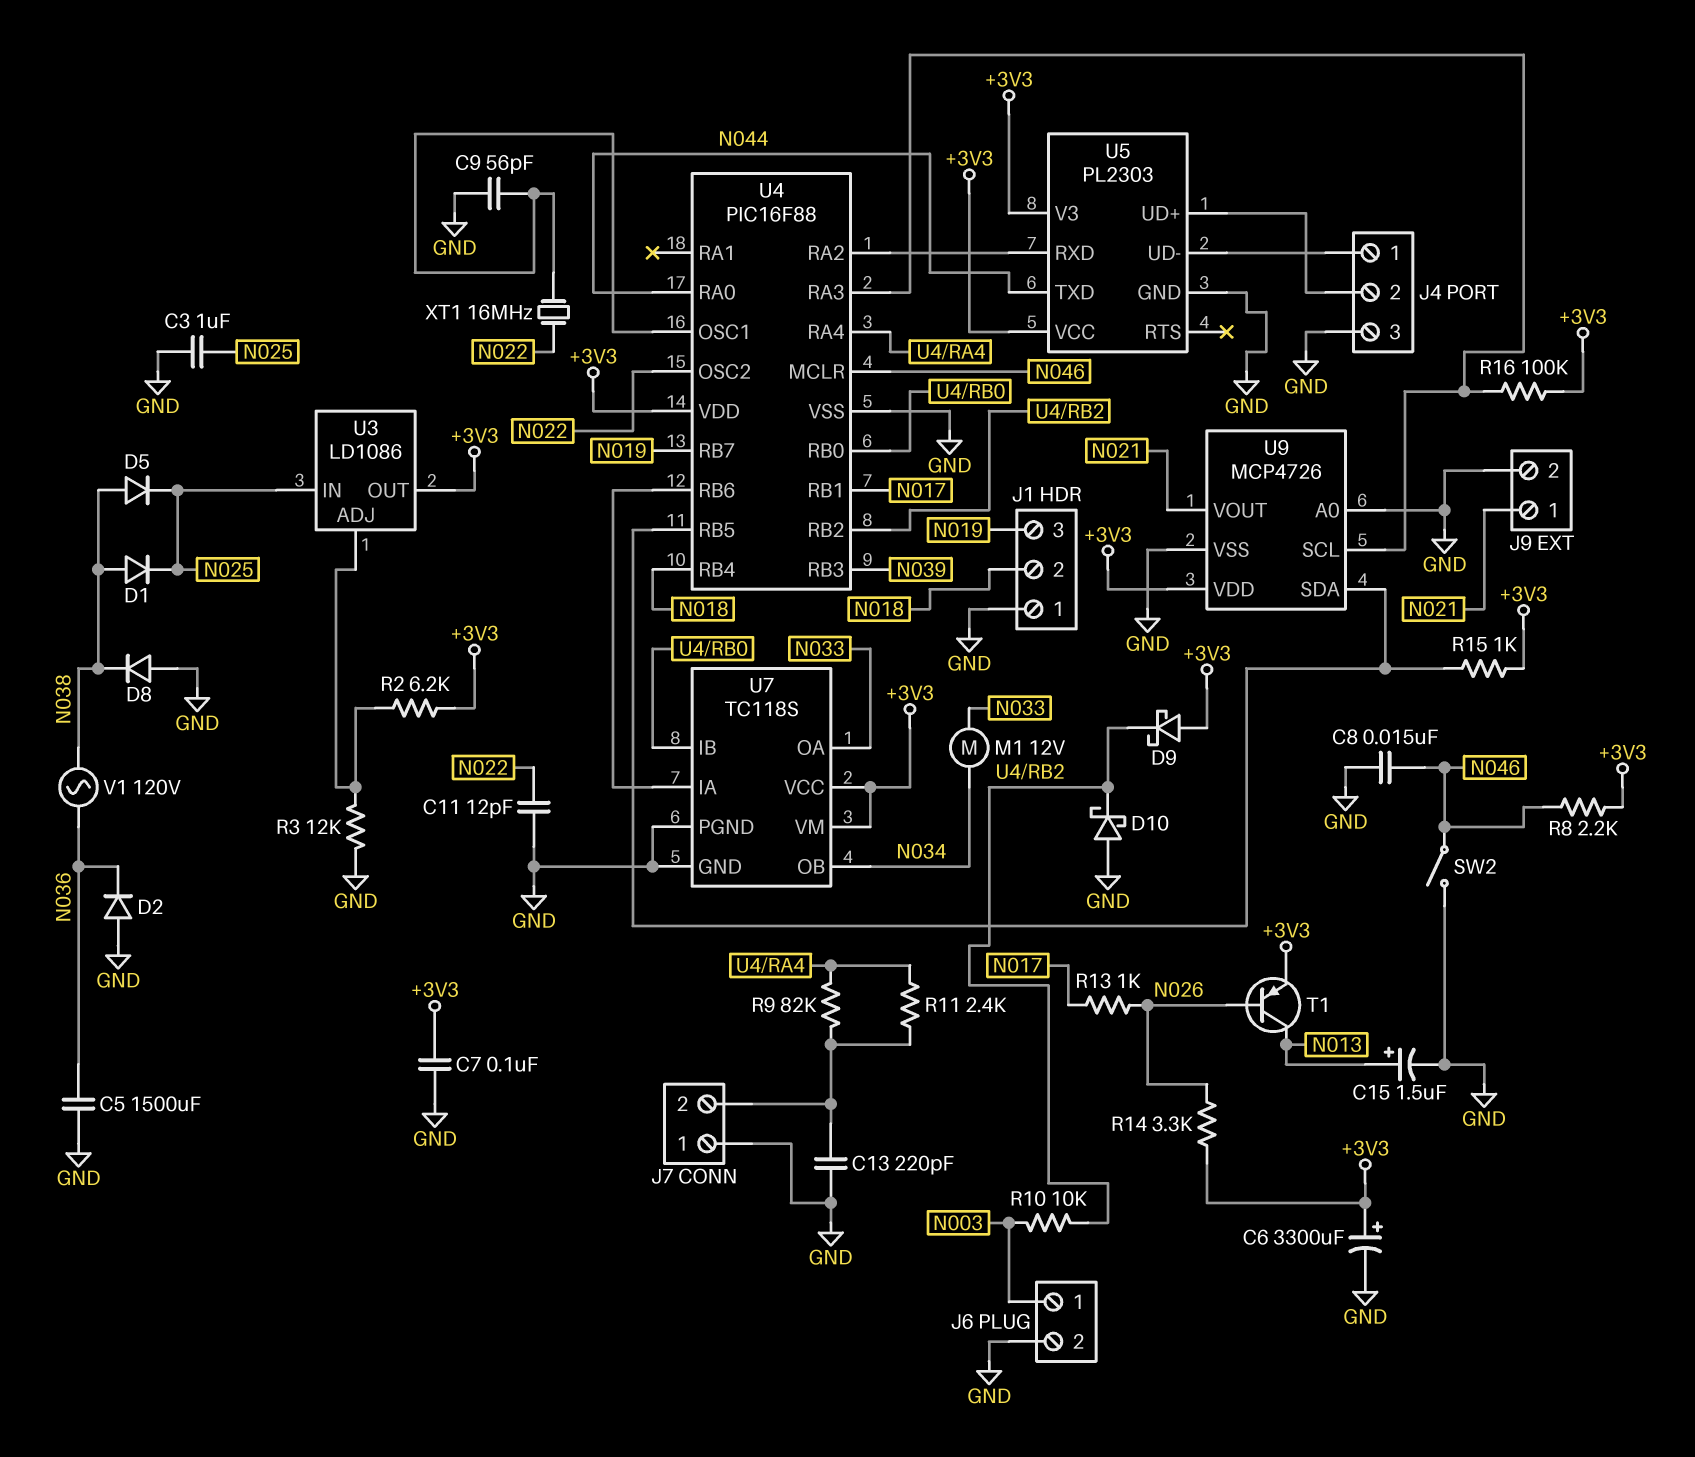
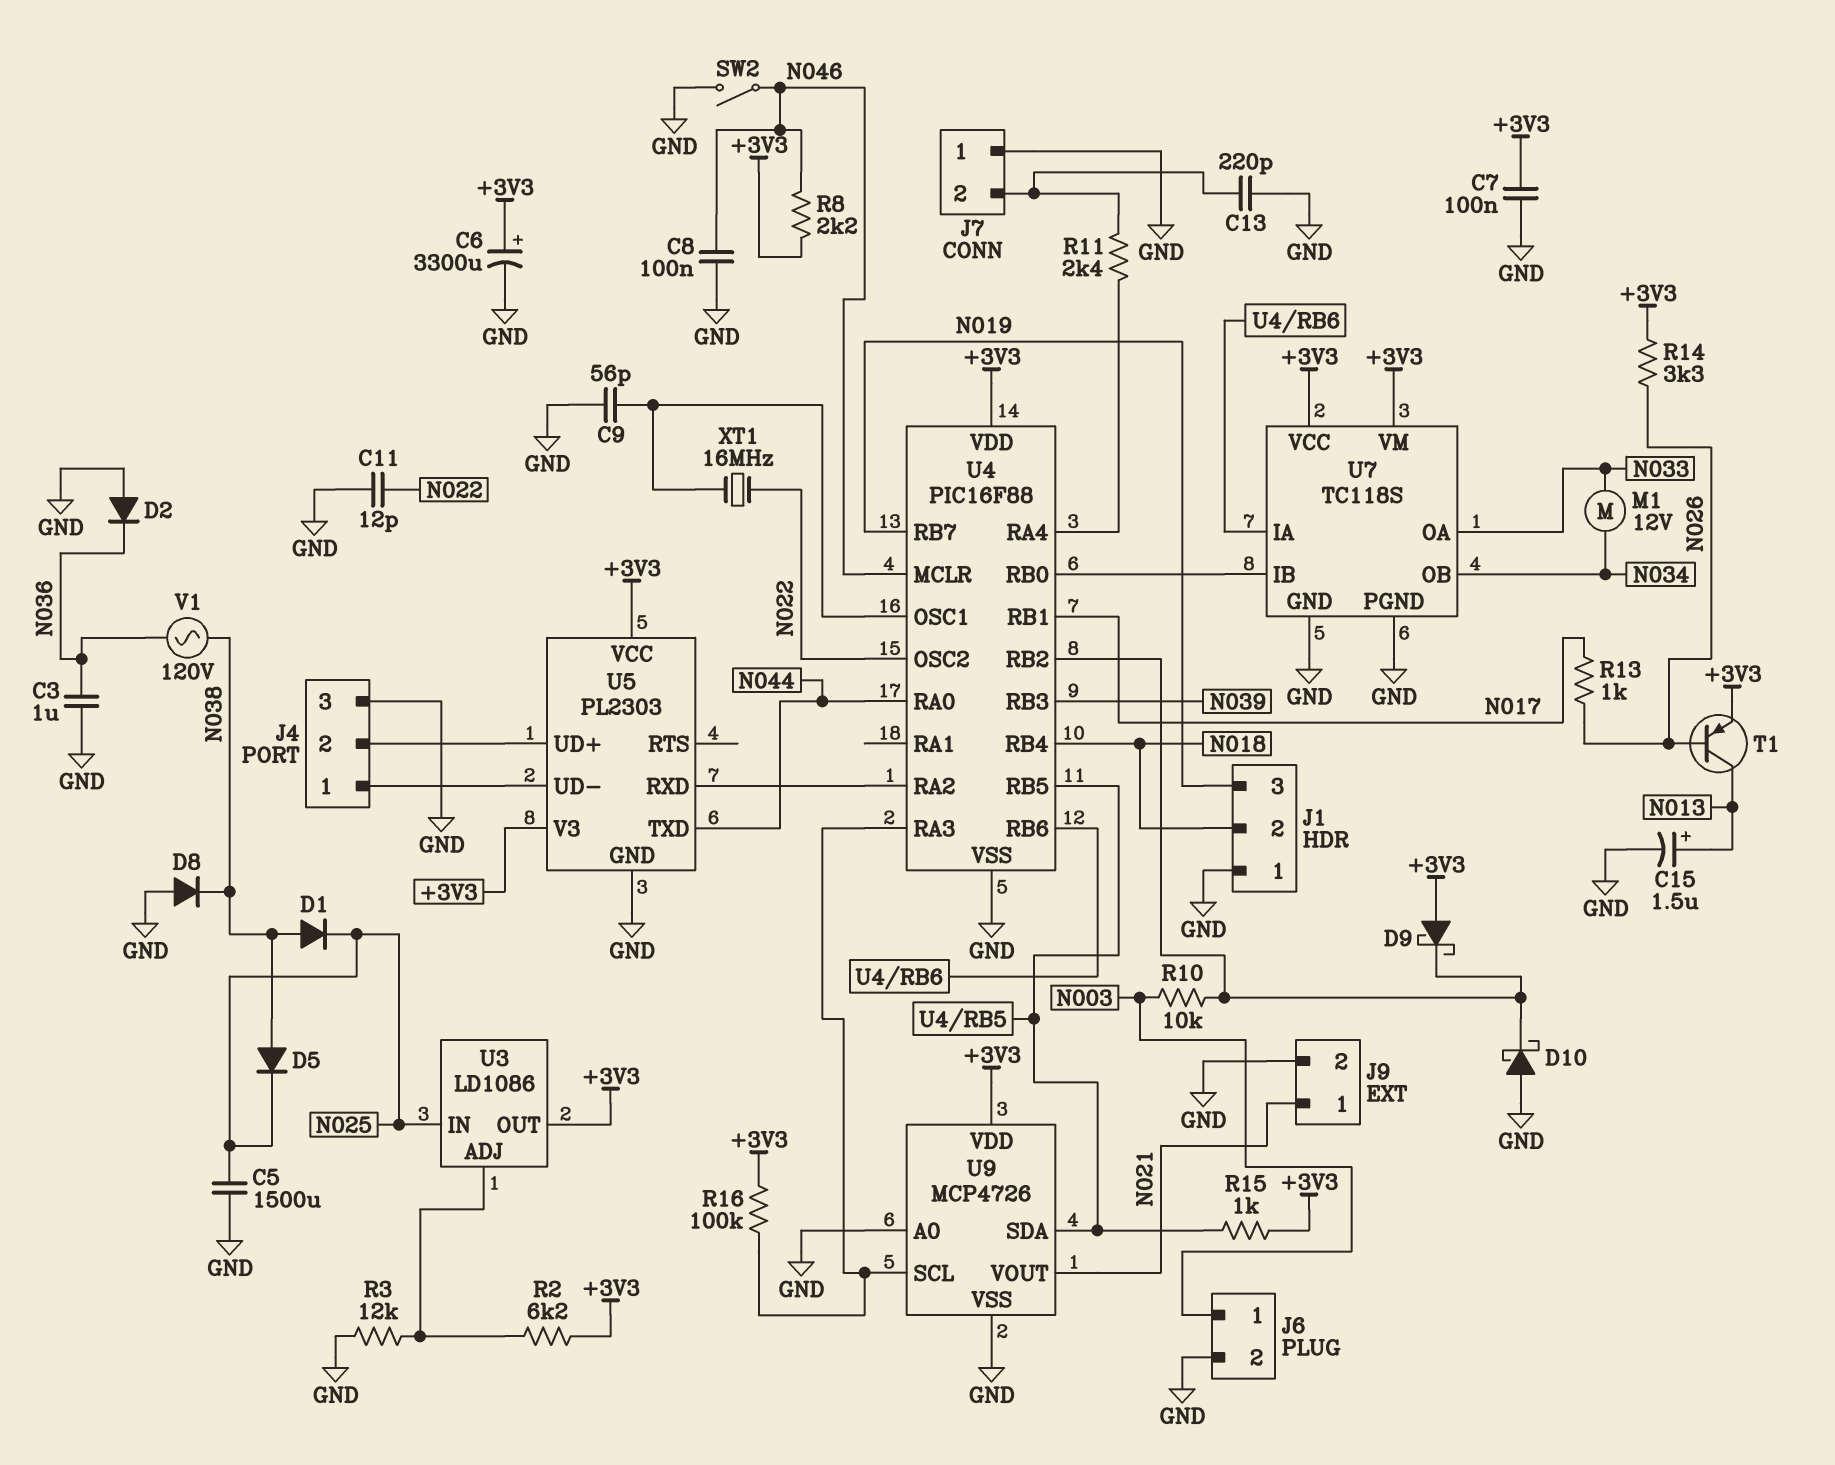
C3: 1uF (GND, N025) -> 1uF (GND, N036)
C5: 1500uF (GND, N036) -> 1500uF (GND, N025)
C8: 15nF (GND, N046) -> 100nF (GND, N046)
R9: 82k (J7/2, U4/RA4) -> none

